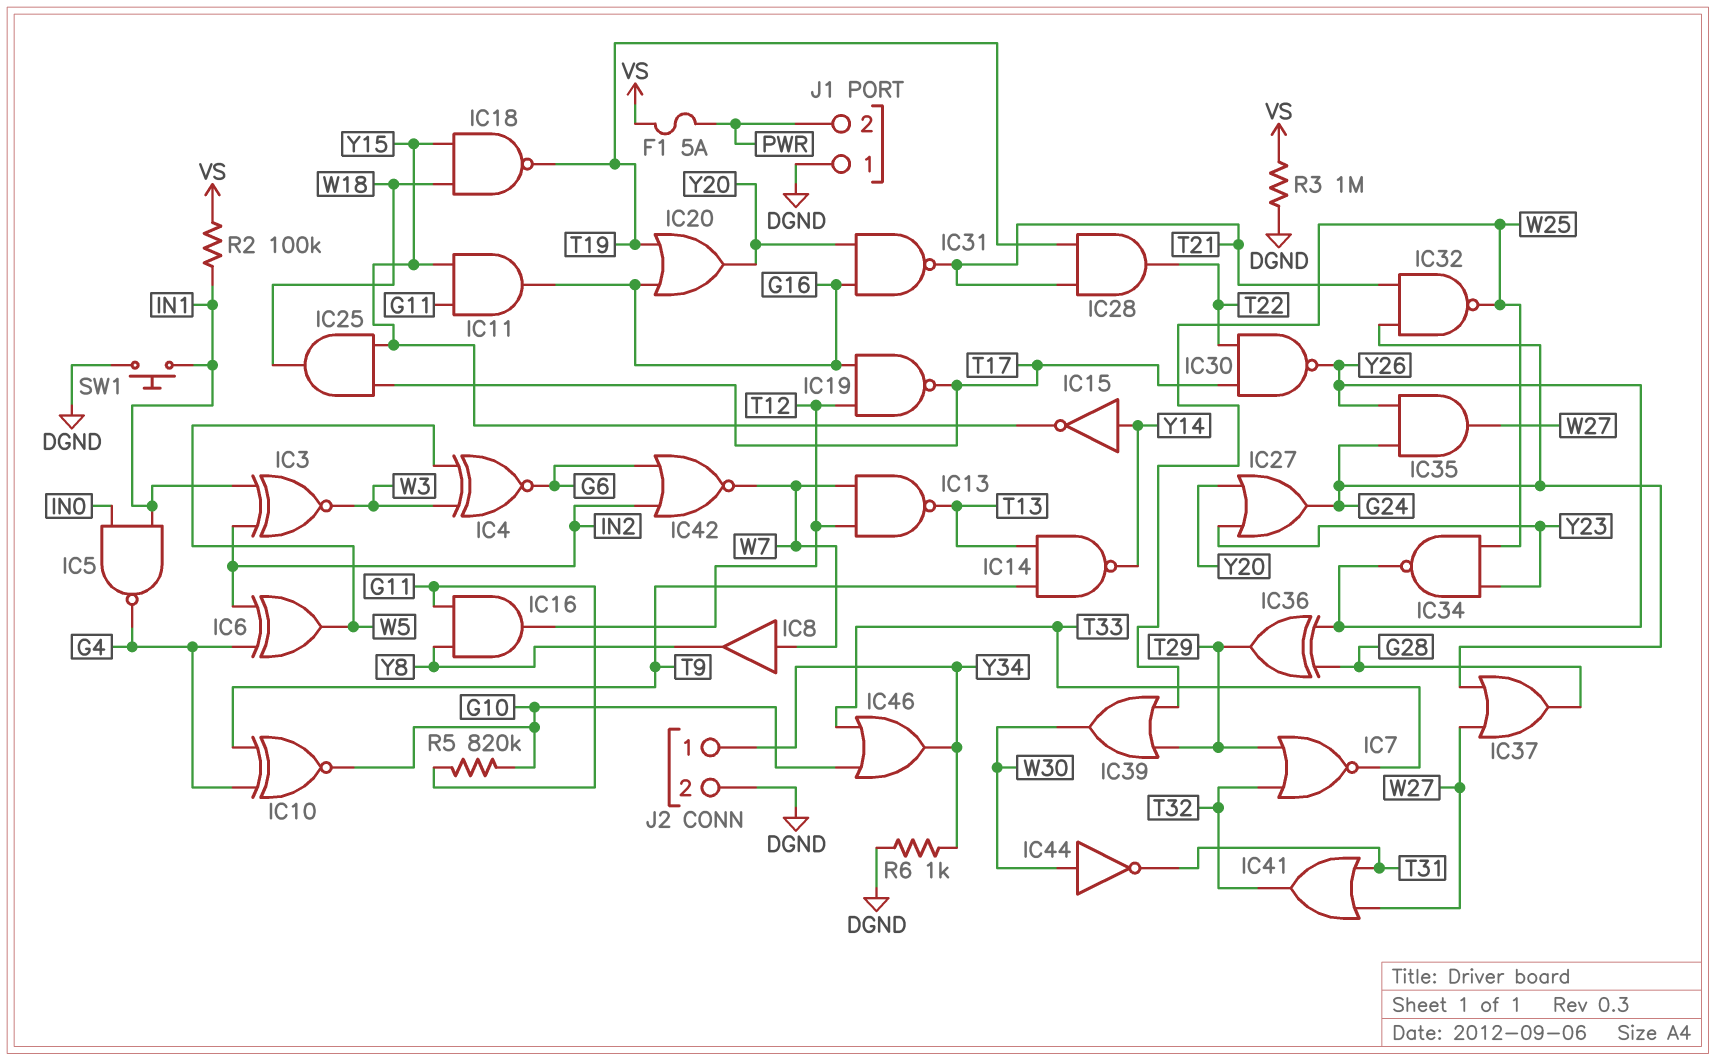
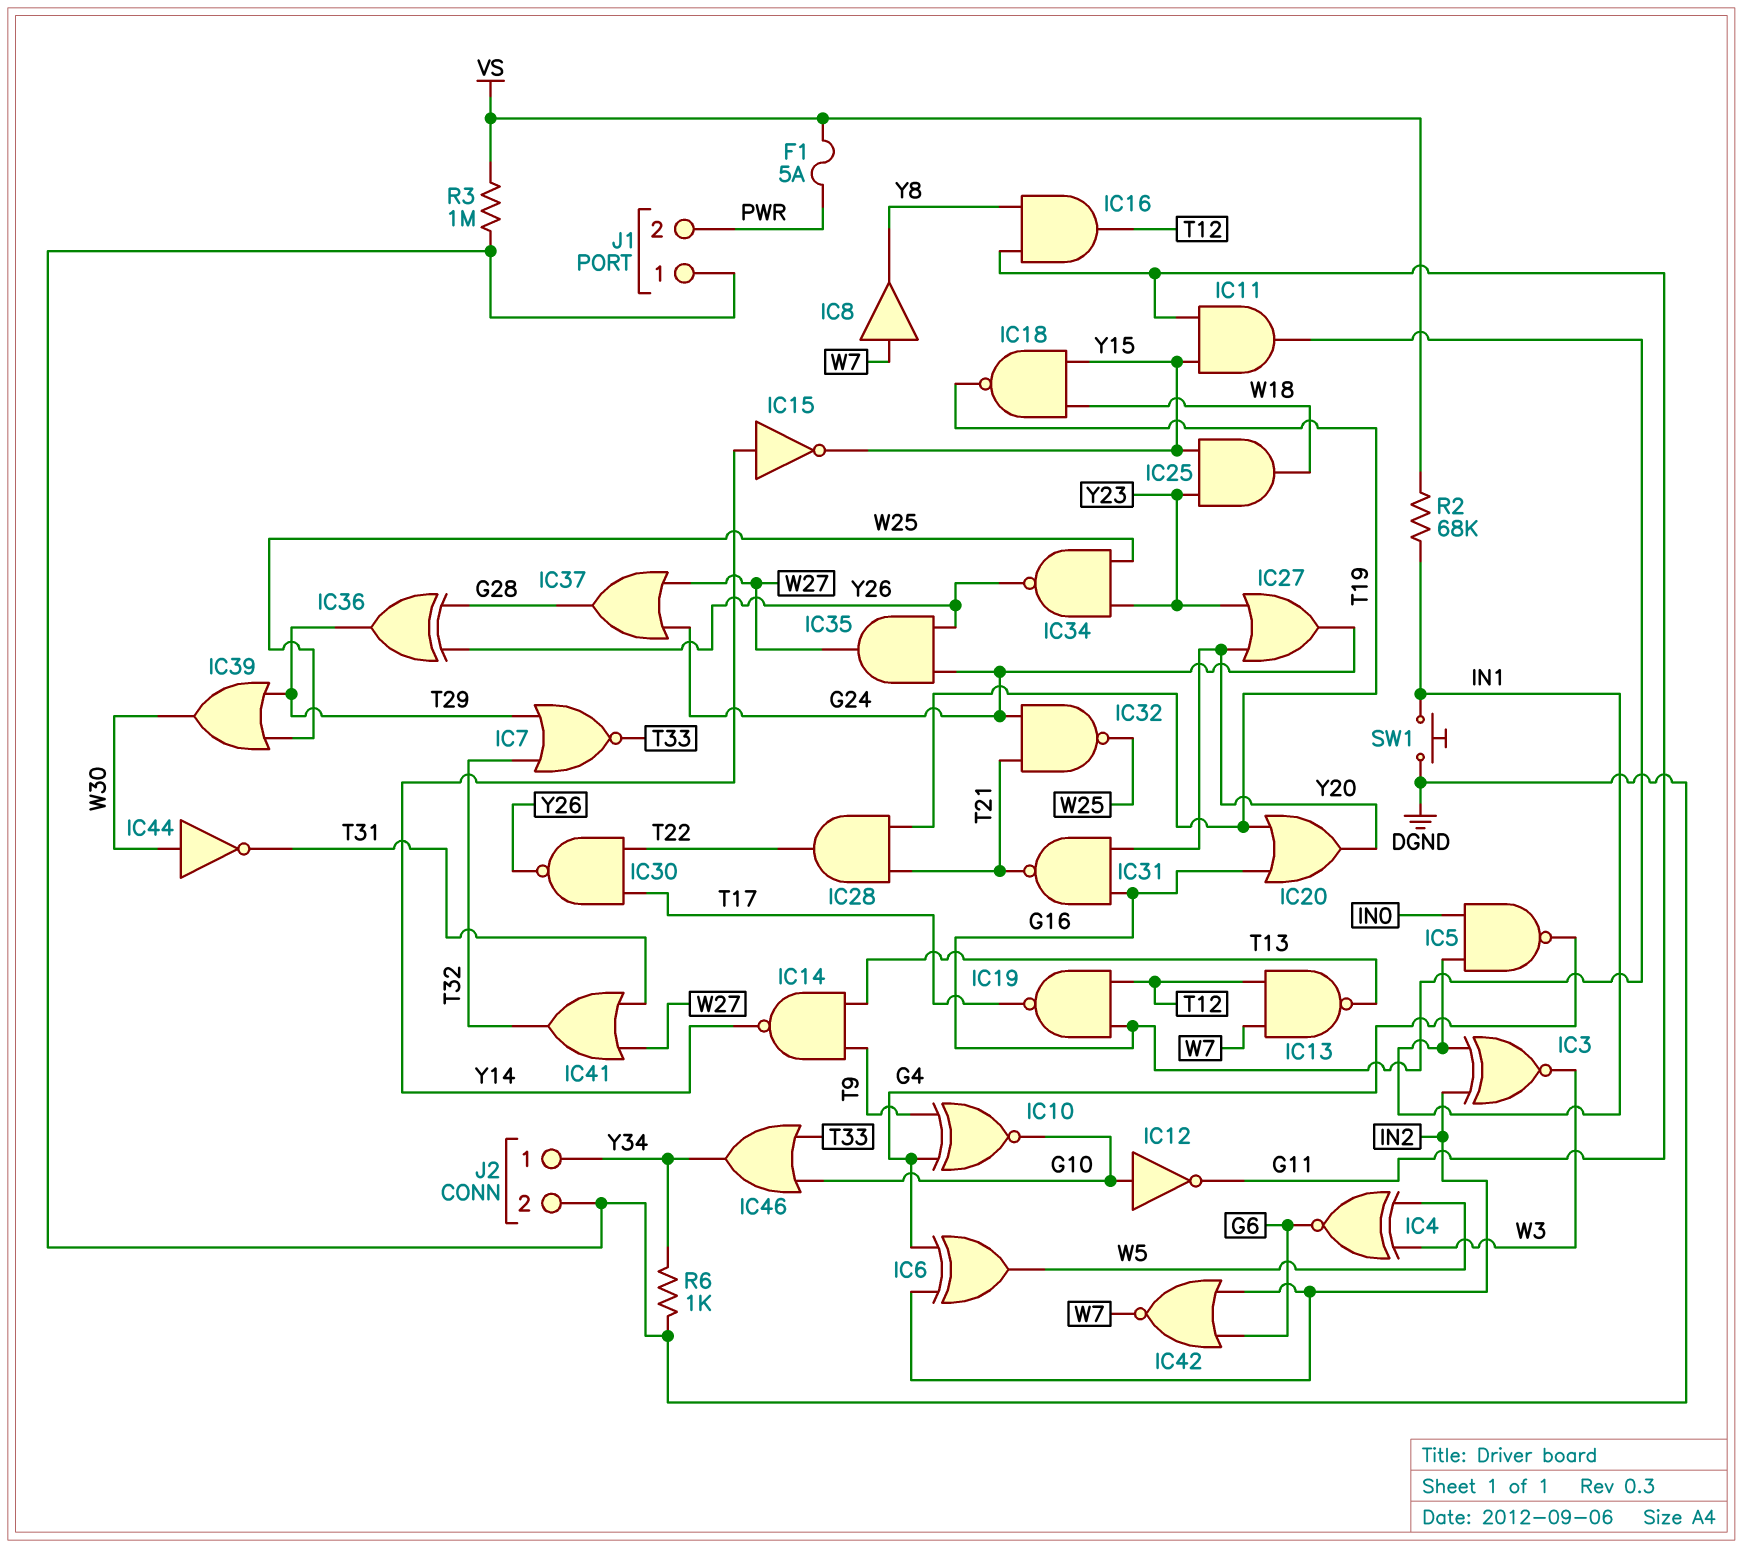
IC12: none -> NOT (in G10, out G11)
IC25: AND (in T17, in Y15, out W18) -> AND (in Y15, in Y23, out W18)
R2: 100k (IN1, VS) -> 68k (IN1, VS)
R5: 820k (G10, G11) -> none

